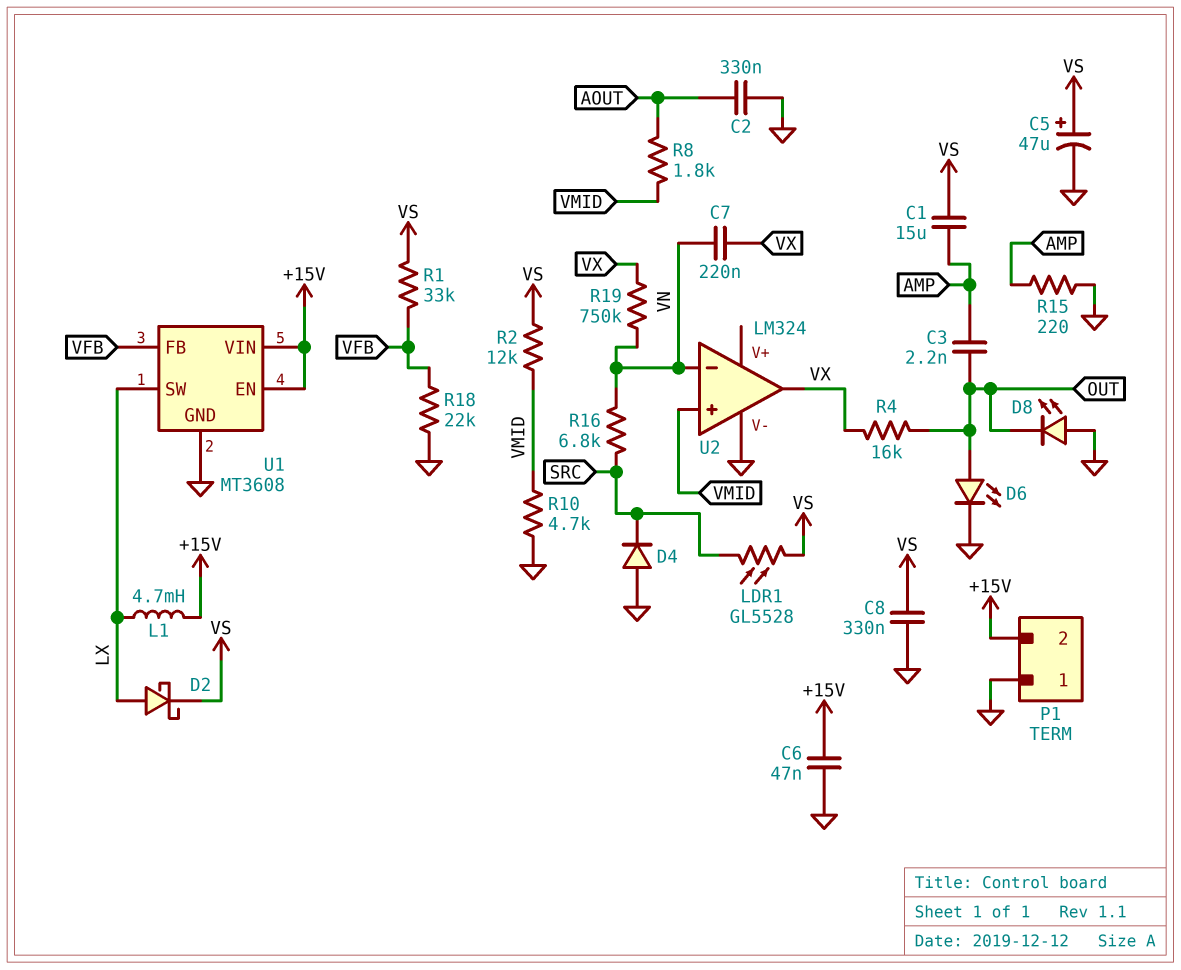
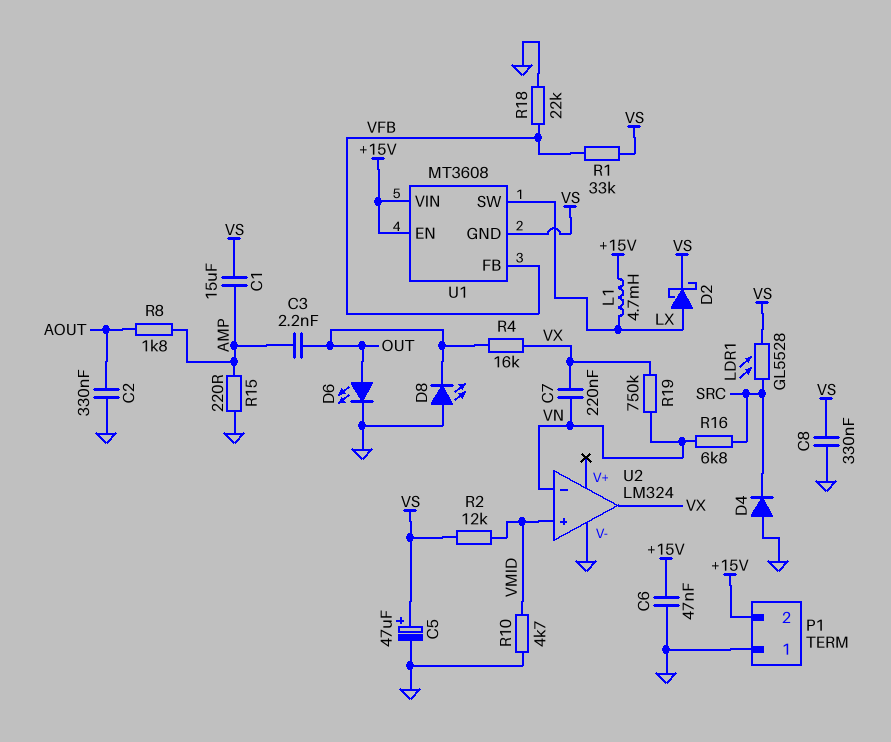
R8: 1.8k (AOUT, VMID) -> 1.8k (AMP, AOUT)
U1 pin GND: GND -> VS

